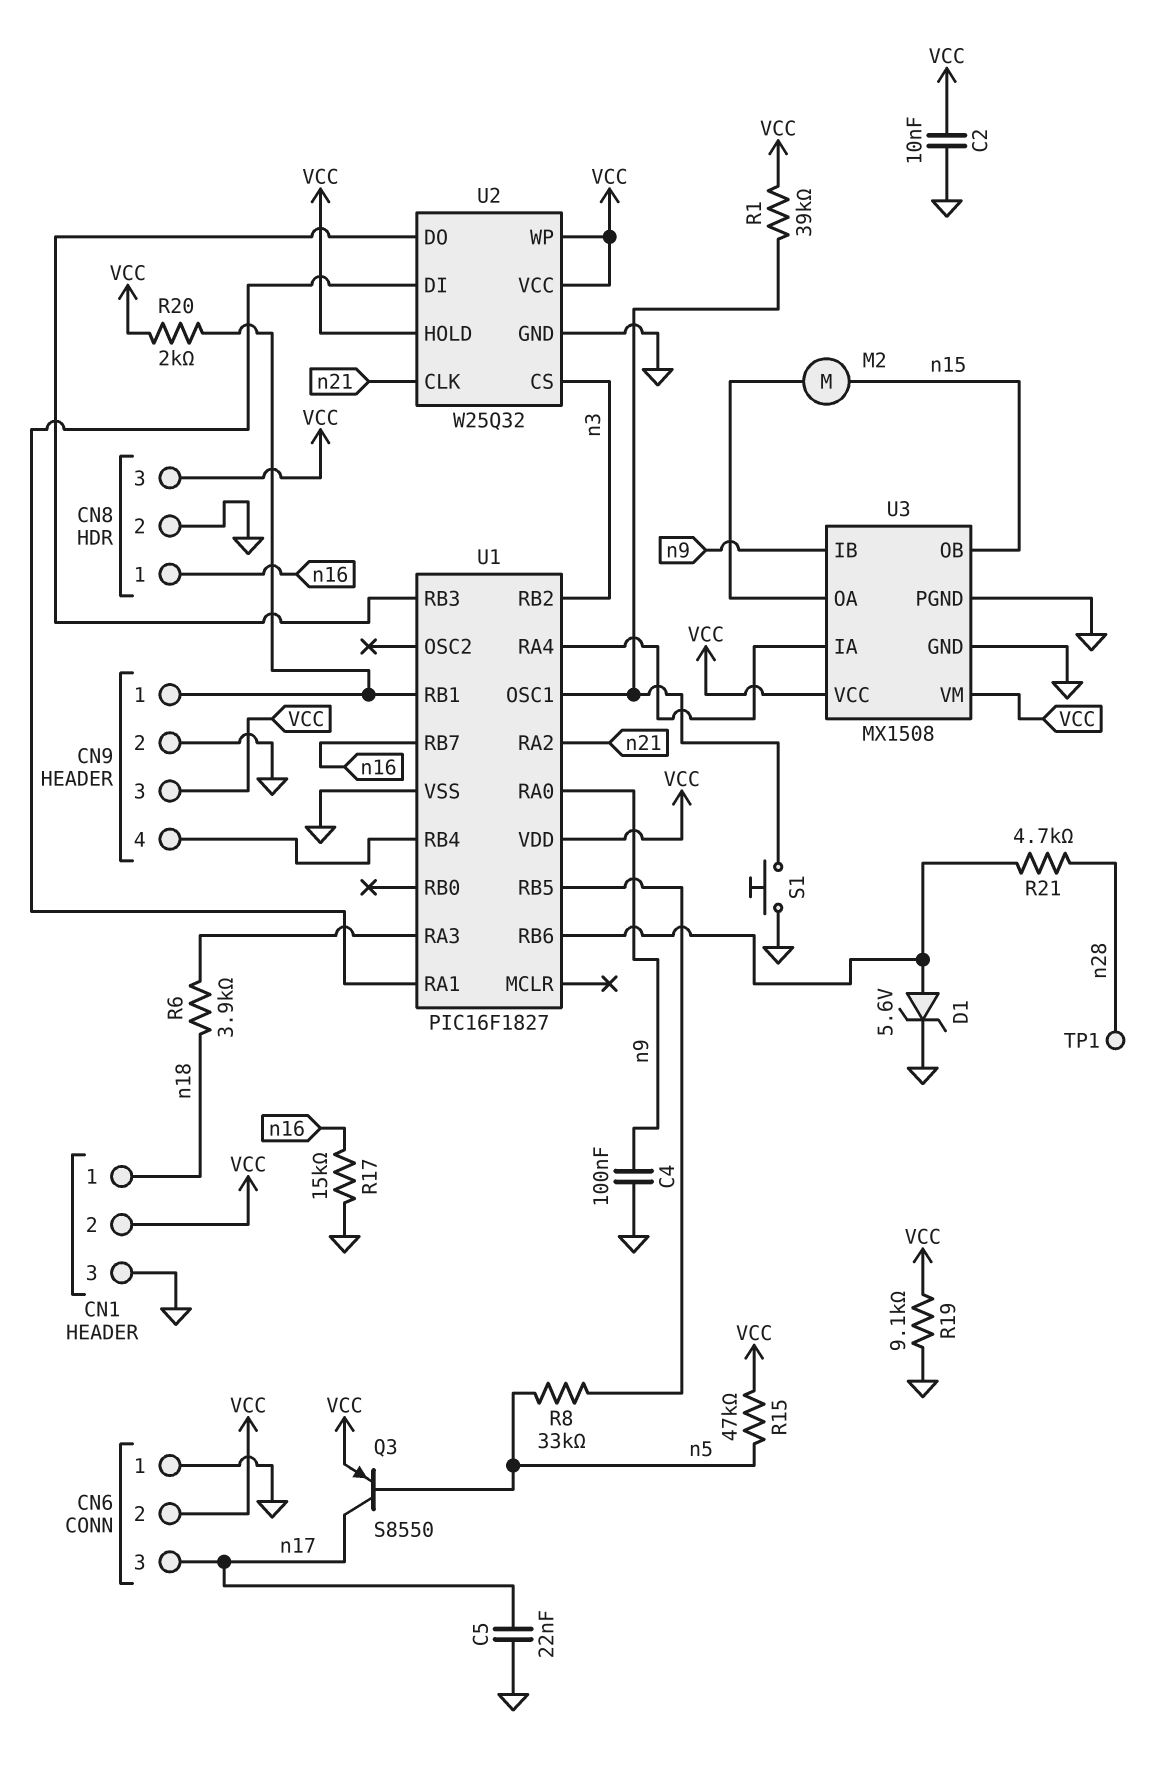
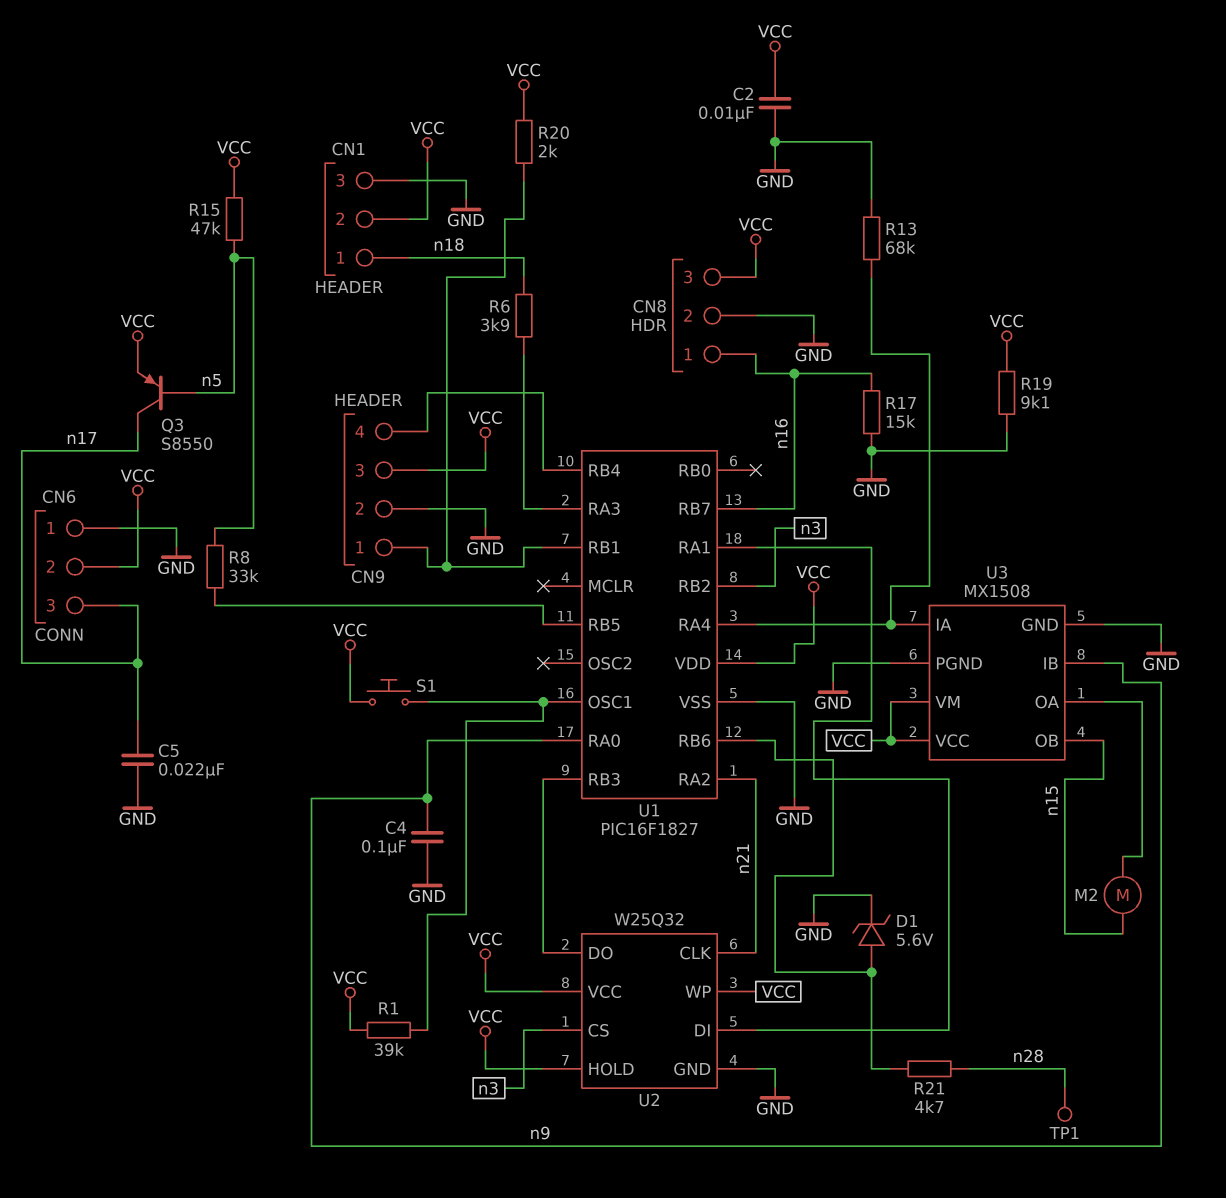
R13: none -> 68k (GND, U1/RA4)
S1: button (GND, U1/OSC1) -> button (U1/OSC1, VCC)

